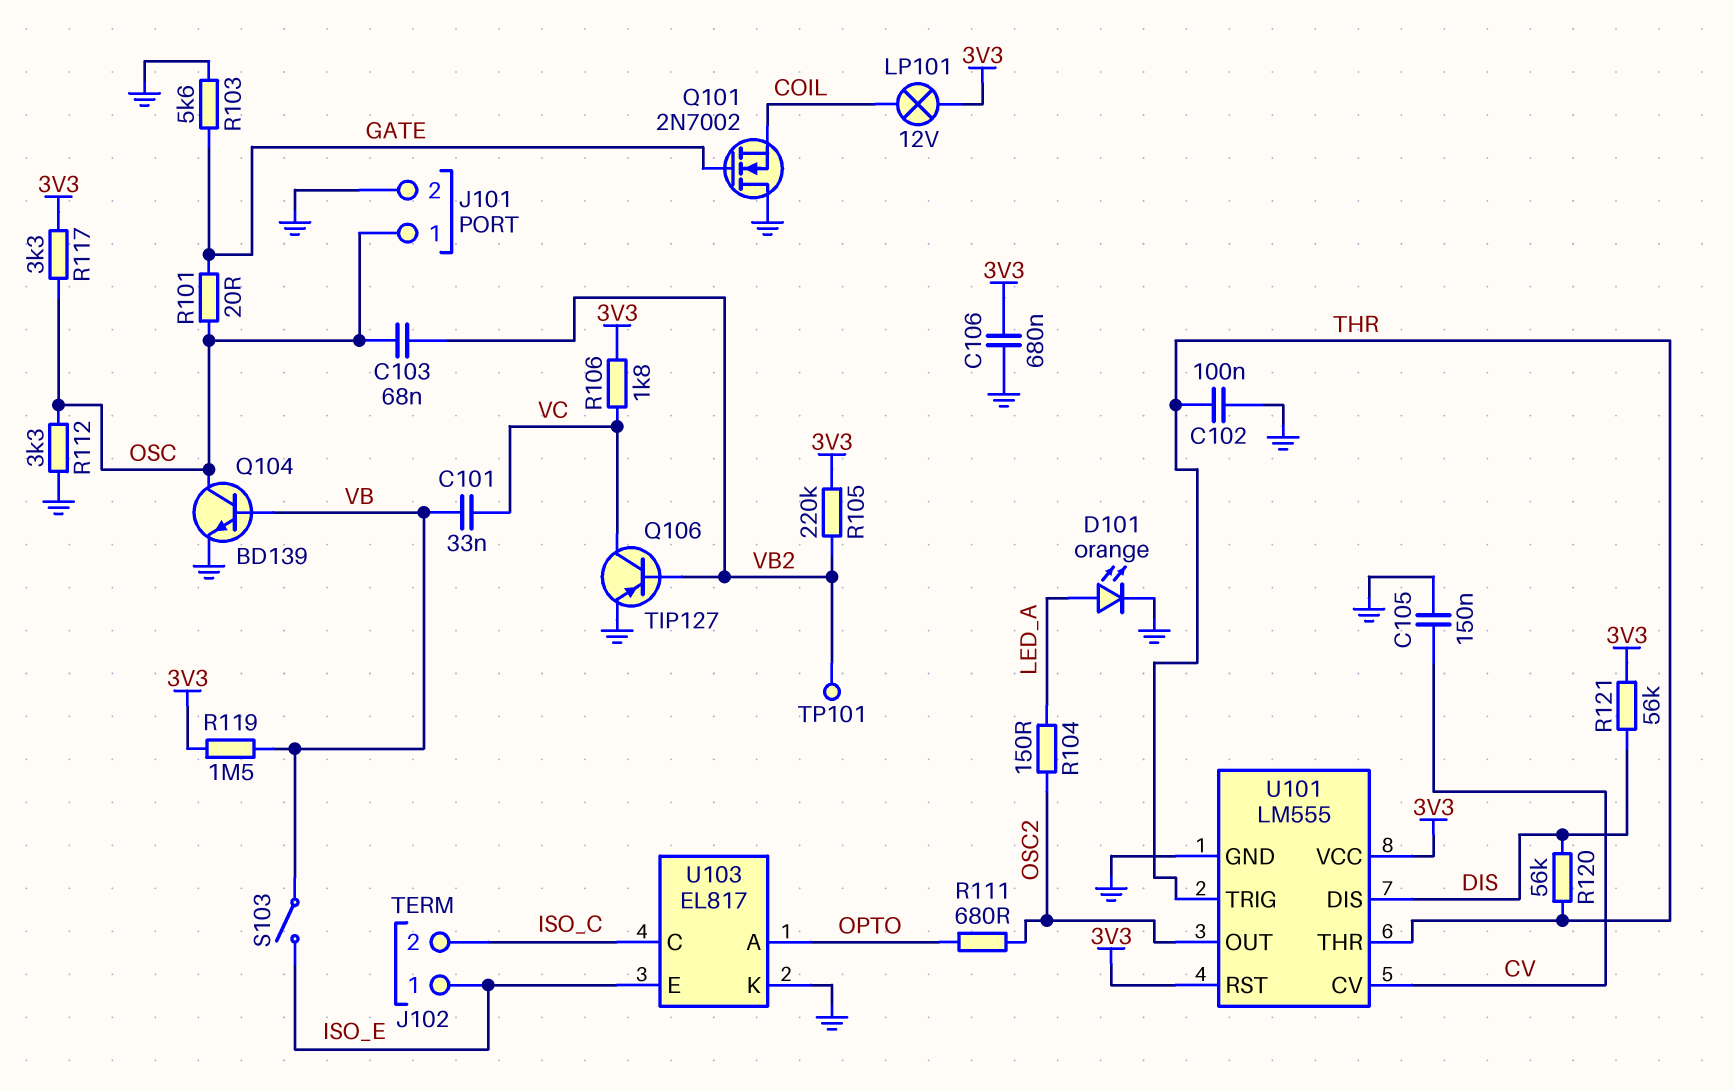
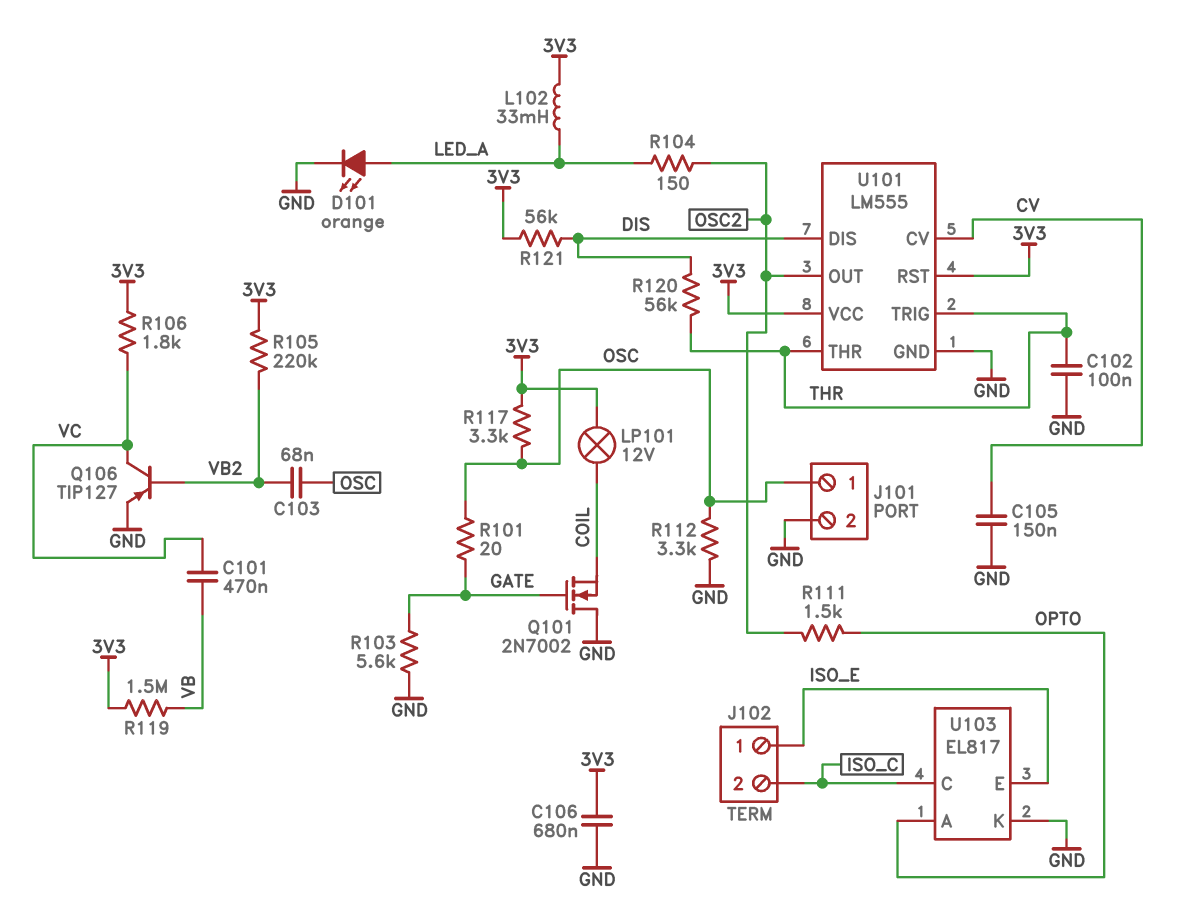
C101: 33nF (VB, VC) -> 470nF (VB, VC)
L102: none -> 33mH (3V3, LED_A)
Q104: NPN BD139 (B VB, C OSC, E GND) -> none
R111: 680 (OPTO, OSC2) -> 1.5k (OPTO, OSC2)
S103: switch (ISO_E, VB) -> none
TP101: test point (VB2) -> none

